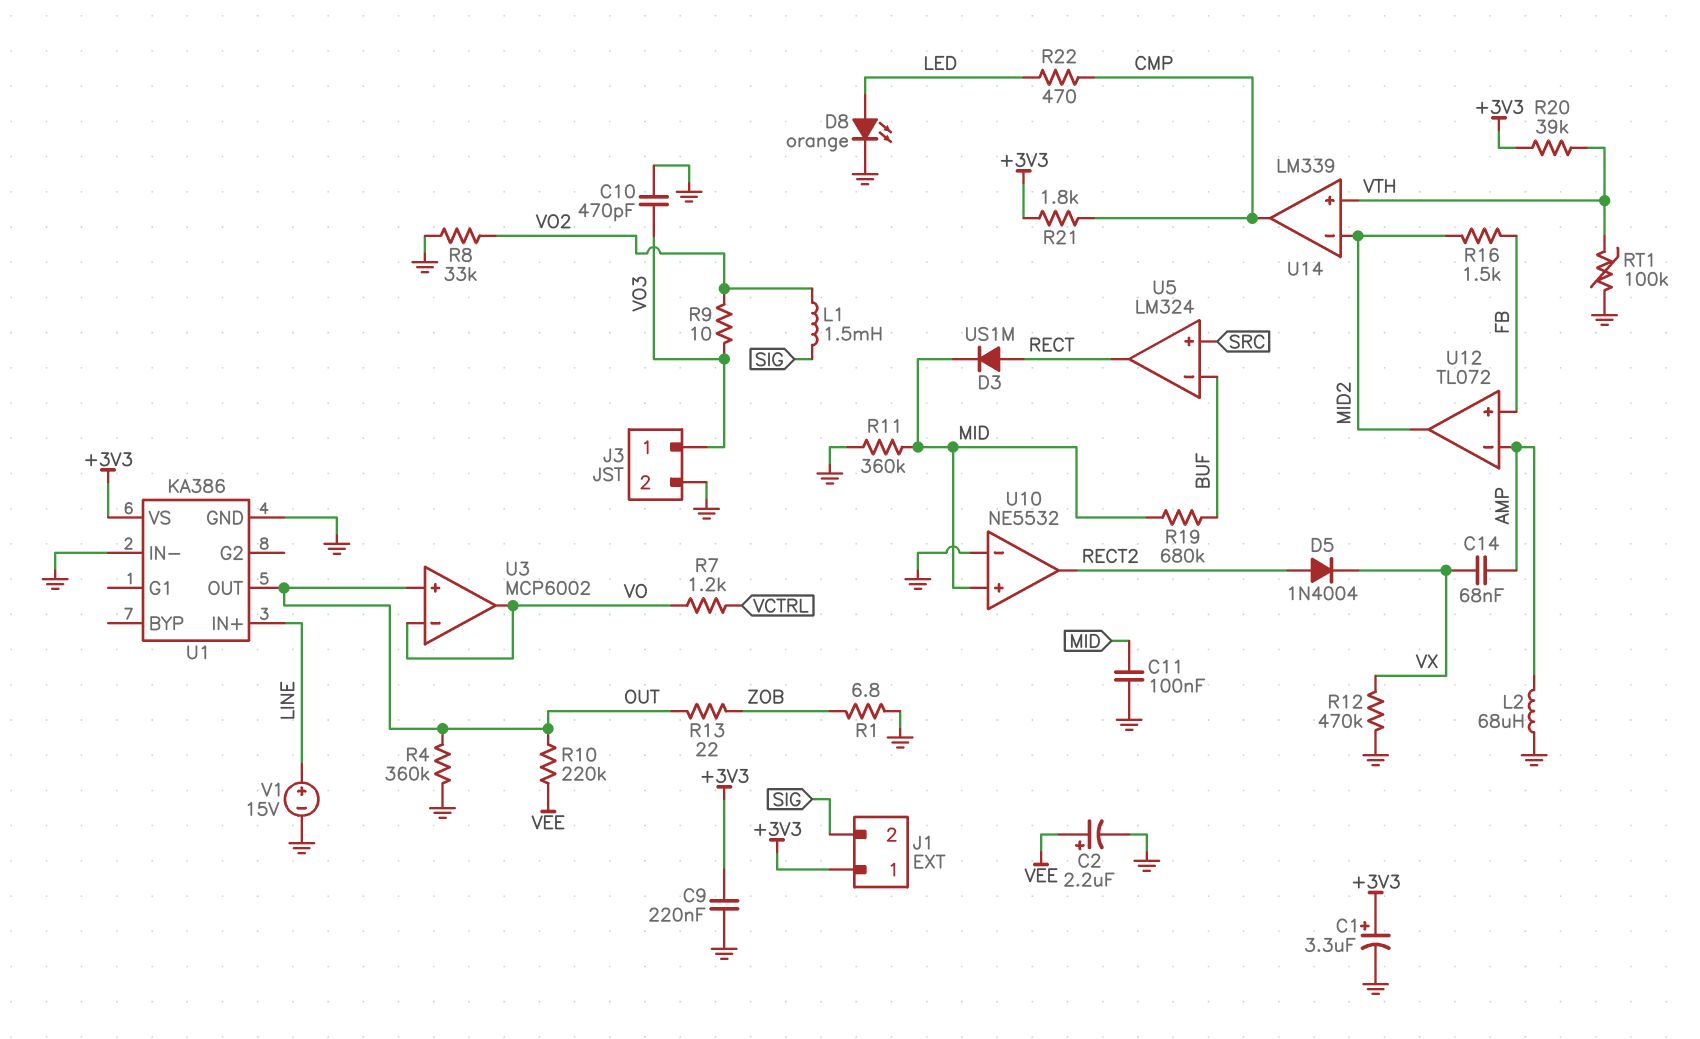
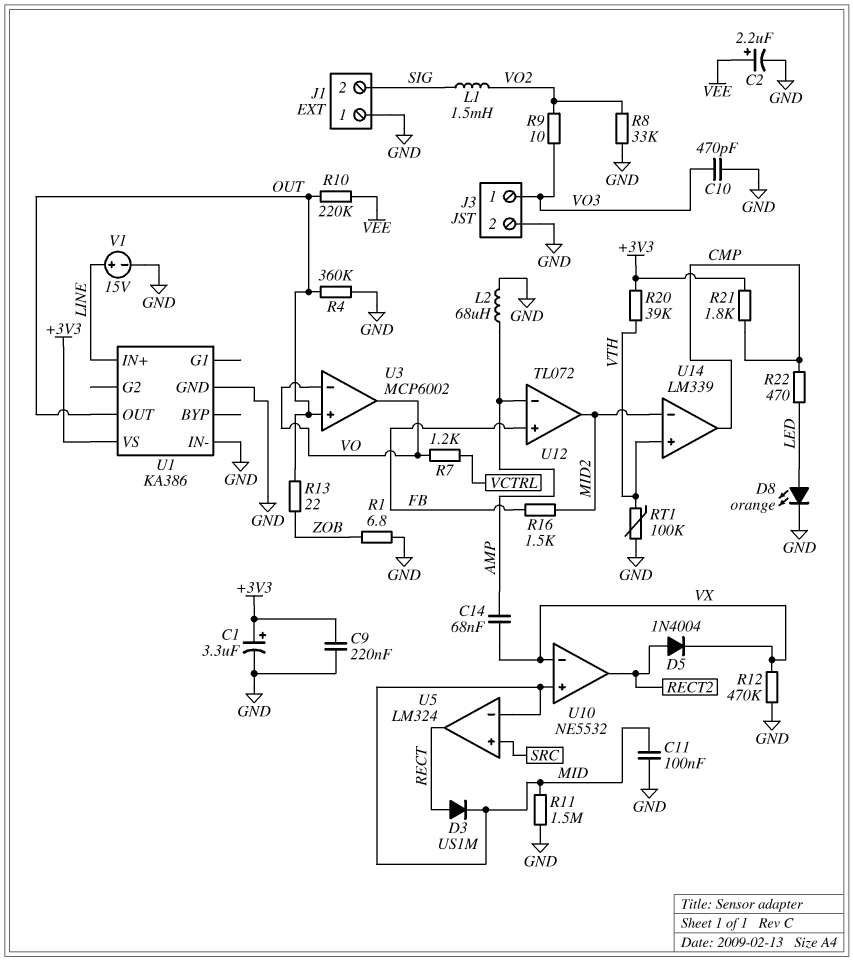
J1 pin 1: +3V3 -> GND
R11: 360k (GND, MID) -> 1.5M (GND, MID)
R19: 680k (BUF, MID) -> none
U5 pin in-: BUF -> MID
U10 pin in-: GND -> VX

